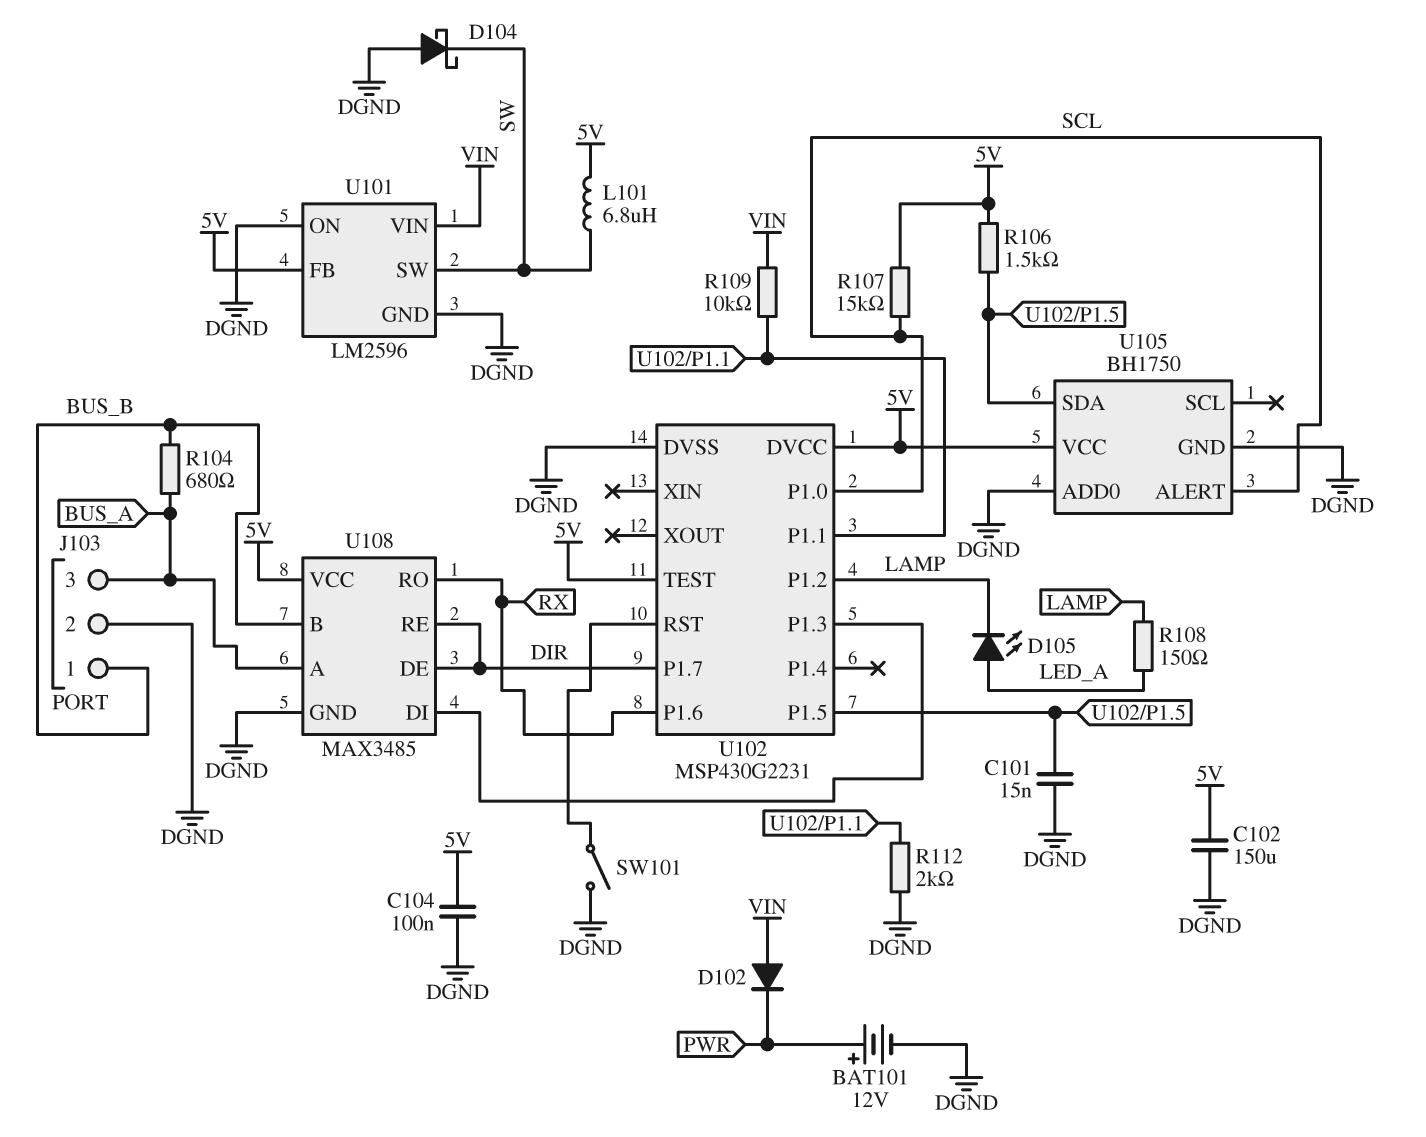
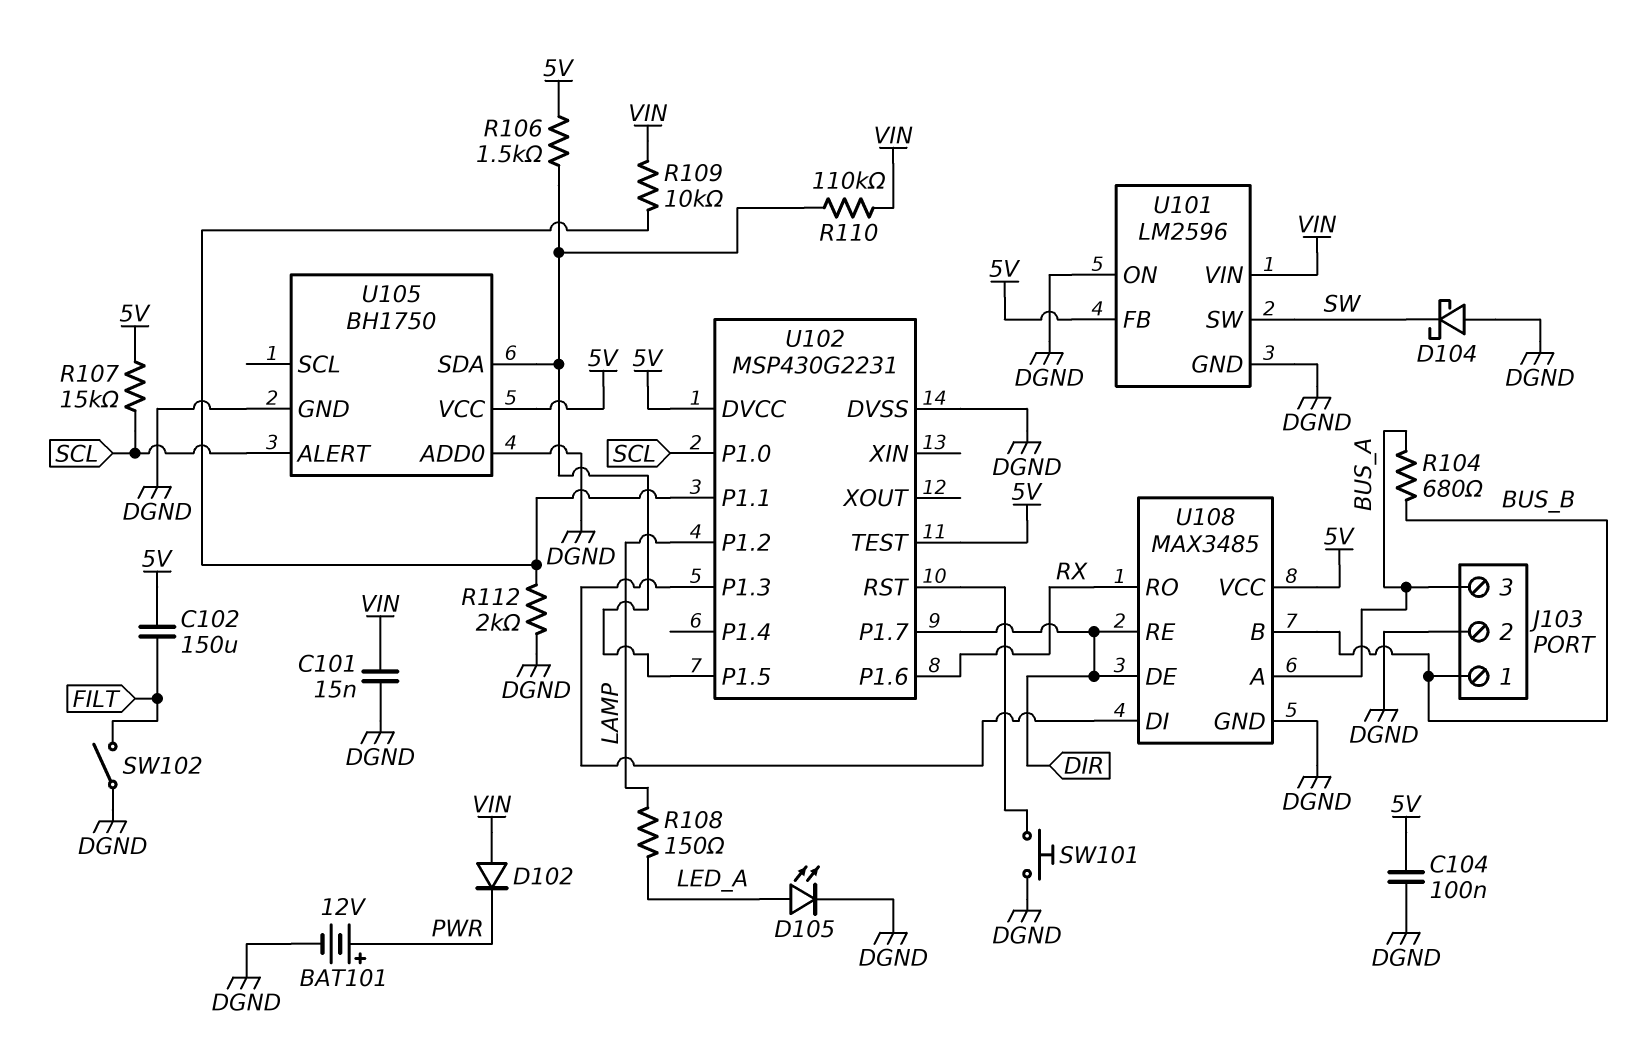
C101: 15nF (DGND, U102/P1.5) -> 15nF (DGND, VIN)
C102: 150uF (5V, DGND) -> 150uF (5V, FILT)
D105: LED (A LED_A, K LAMP) -> LED (A LED_A, K DGND)
L101: 6.8uH (5V, SW) -> none
R110: none -> 110k (U102/P1.5, VIN)
SW101: switch (DGND, U102/RST) -> button (DGND, U102/RST)
SW102: none -> switch (DGND, FILT)

